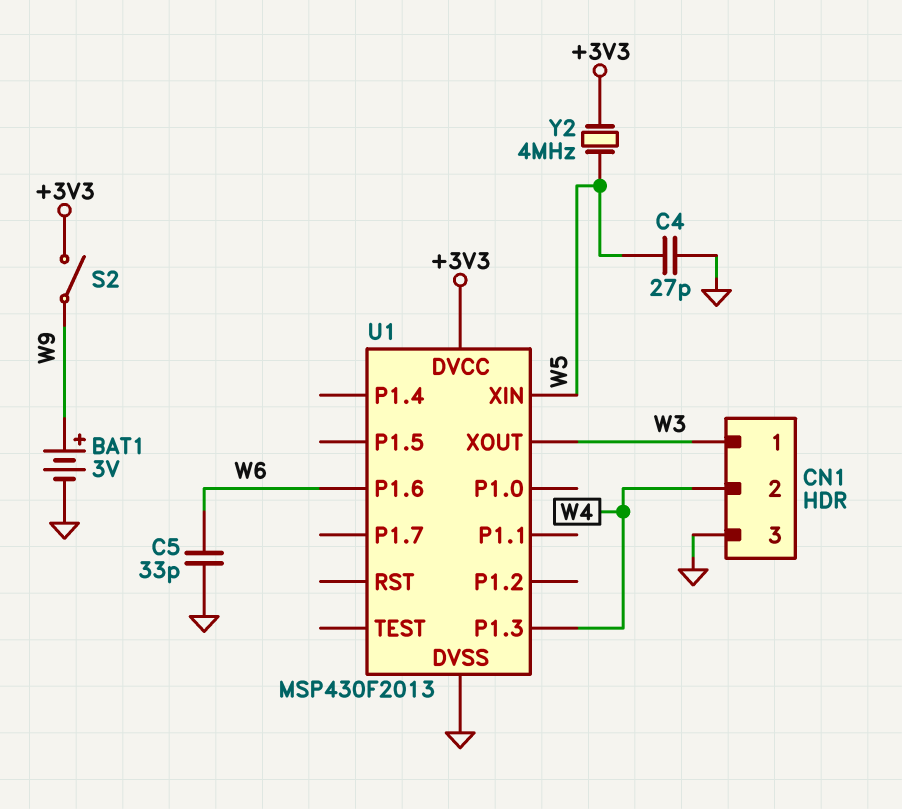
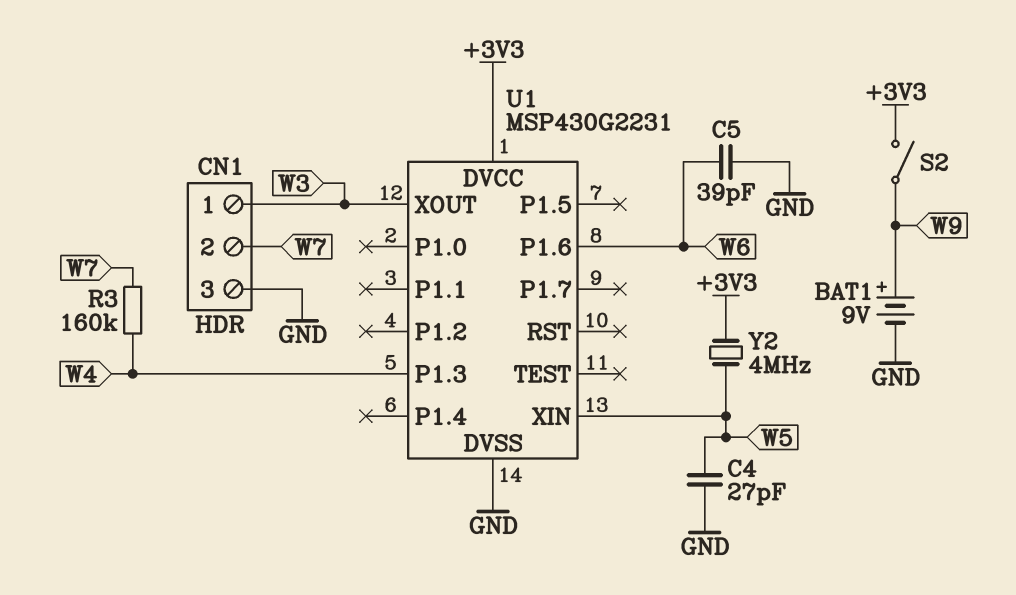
BAT1: 3V (plus W9, minus GND) -> 9V (plus W9, minus GND)
C5: 33pF (GND, W6) -> 39pF (GND, W6)
CN1 pin 2: W4 -> W7
R3: none -> 160k (W4, W7)
U1: MSP430F2013 -> MSP430G2231

